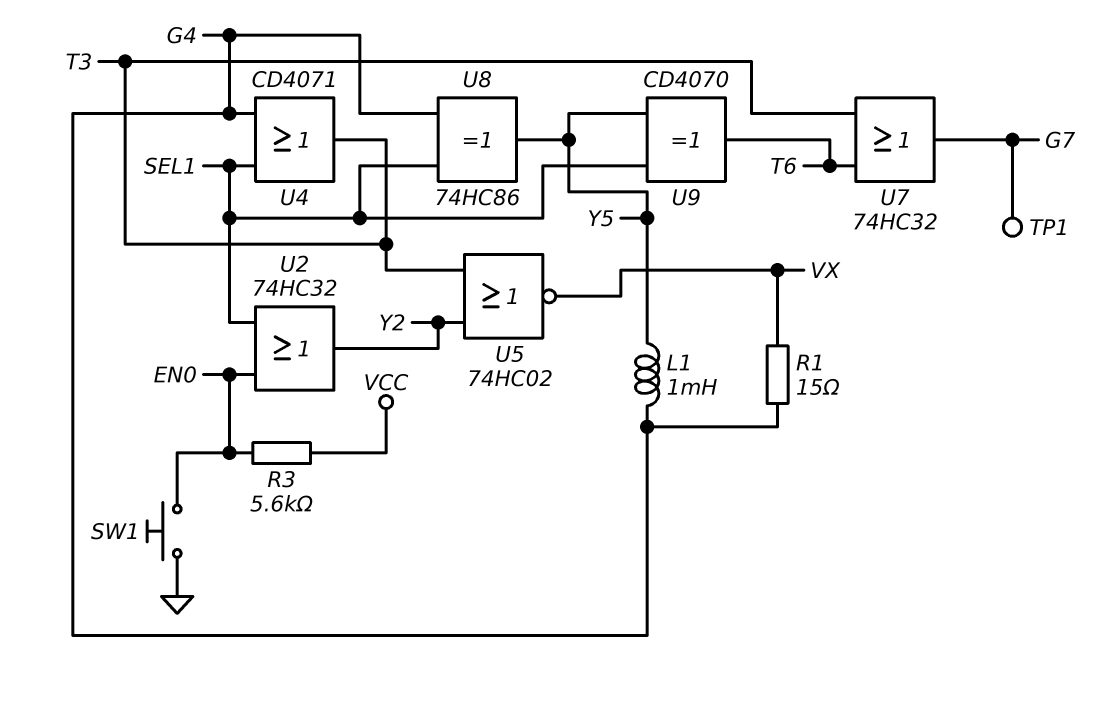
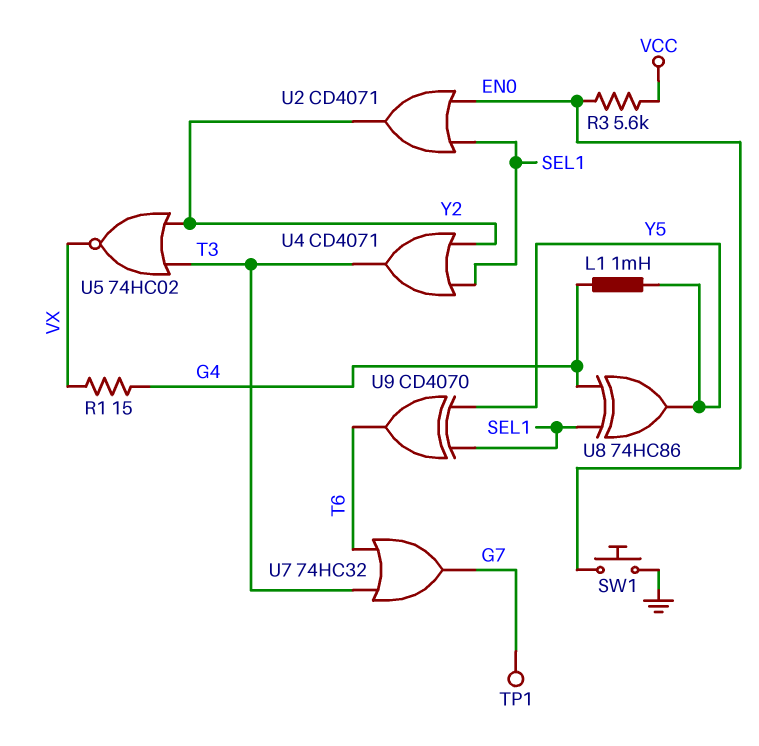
U2: OR 74HC32 (in EN0, in SEL1, out Y2) -> OR CD4071 (in EN0, in SEL1, out Y2)
U4: OR CD4071 (in G4, in SEL1, out T3) -> OR CD4071 (in SEL1, in Y2, out T3)

